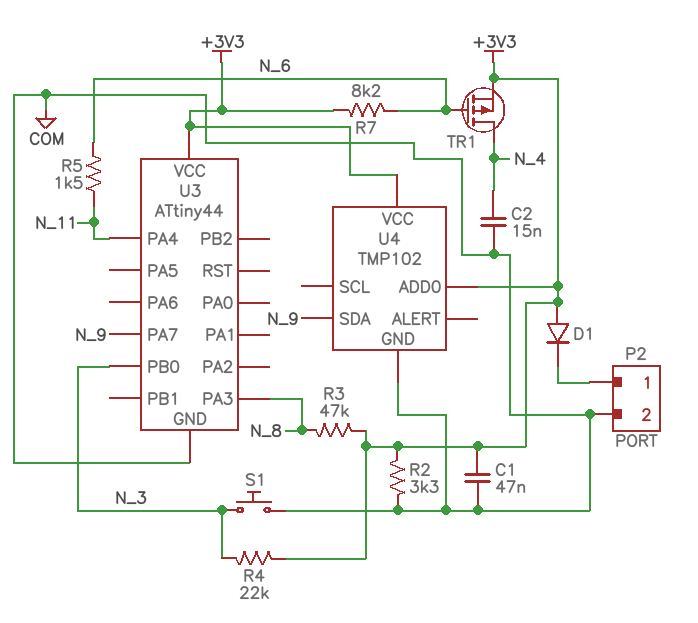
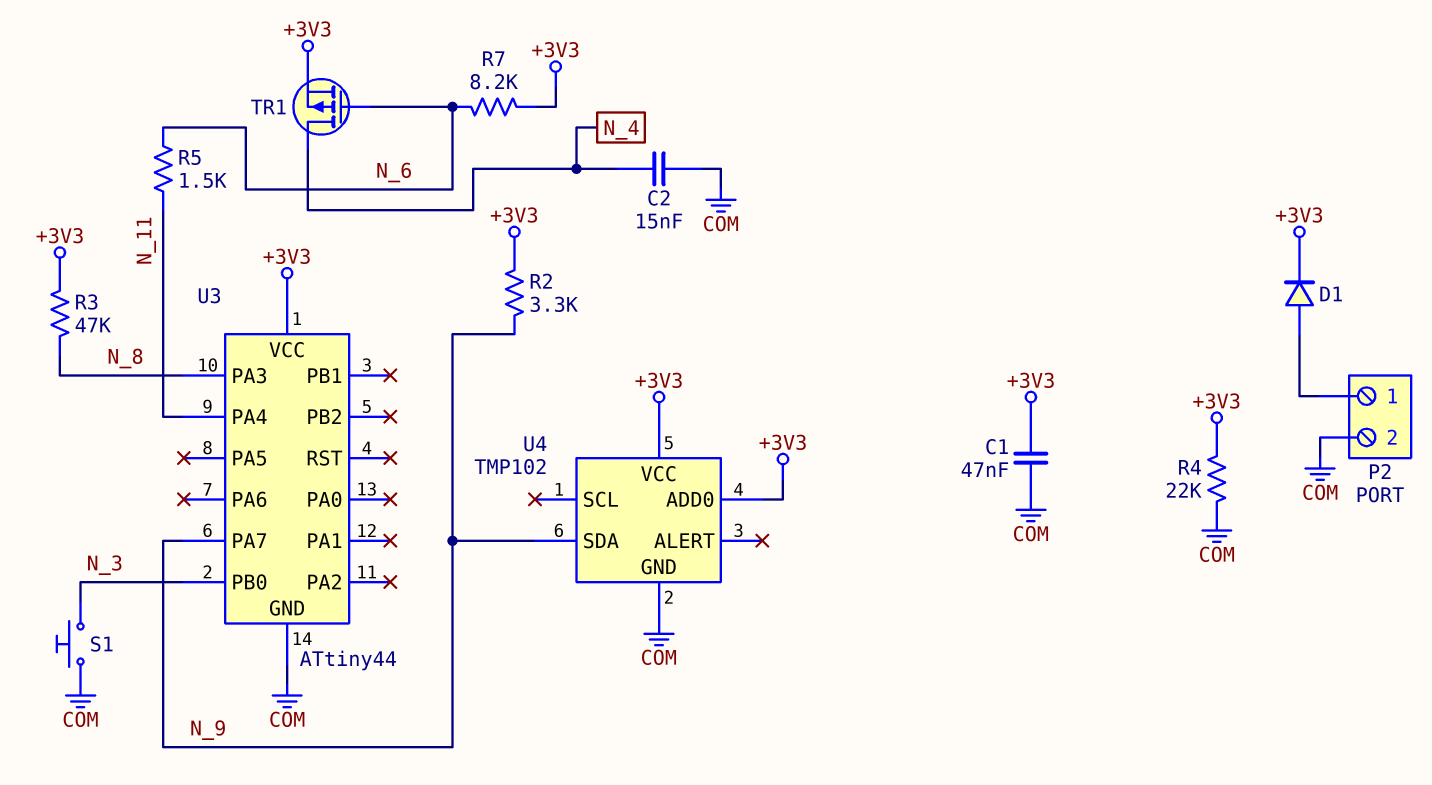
D1: diode (A +3V3, K P2/1) -> diode (A P2/1, K +3V3)
R2: 3.3k (+3V3, COM) -> 3.3k (+3V3, N_9)
R4: 22k (+3V3, N_3) -> 22k (+3V3, COM)

